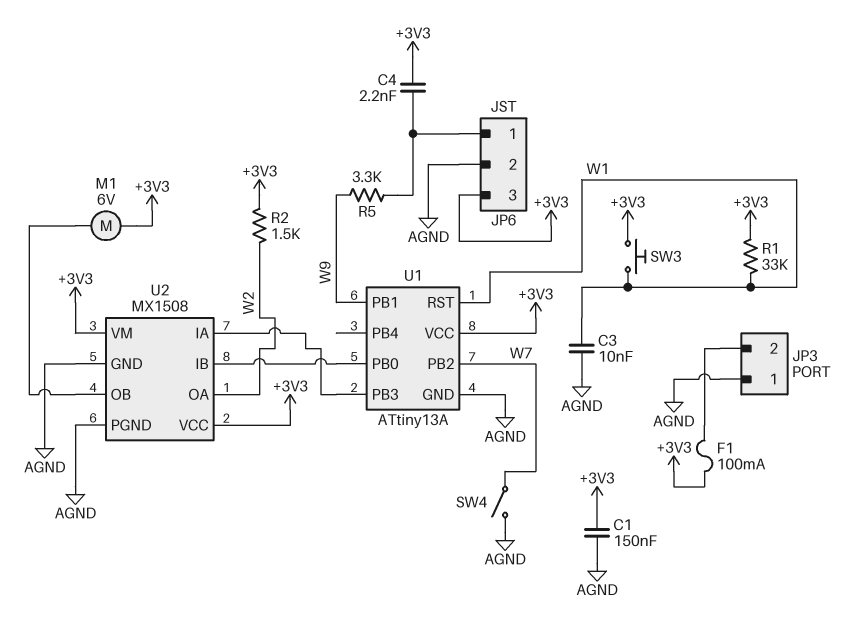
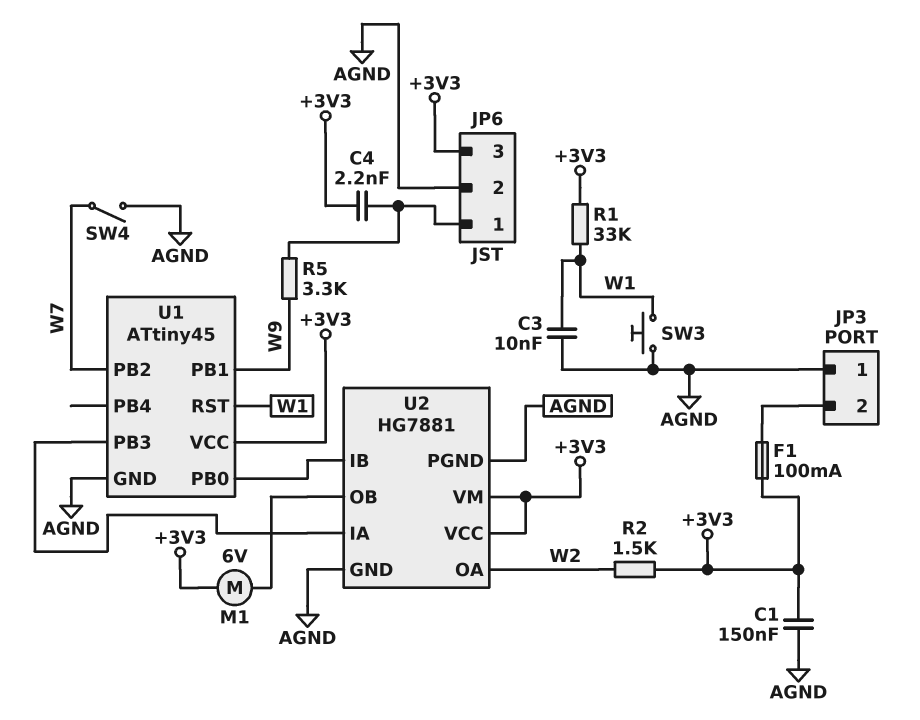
SW3: button (+3V3, W1) -> button (AGND, W1)
U1: ATtiny13A -> ATtiny45
U2: MX1508 -> HG7881

